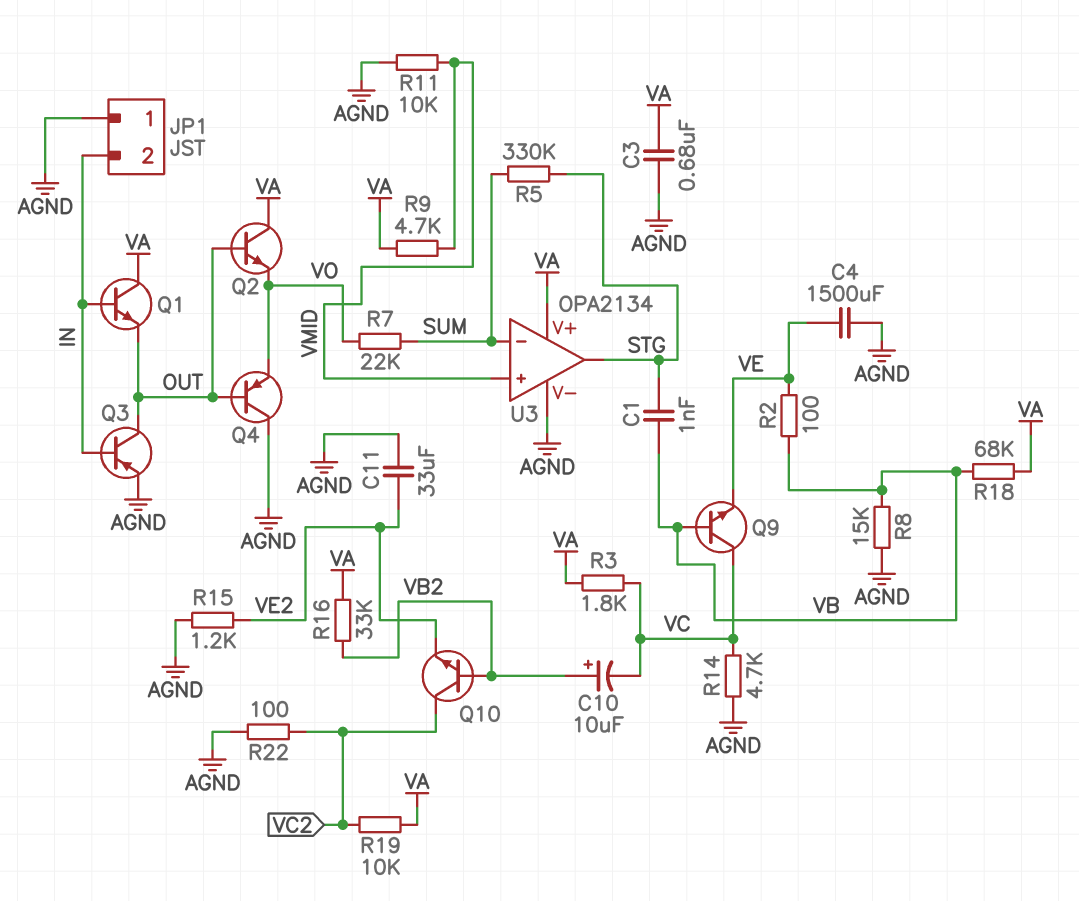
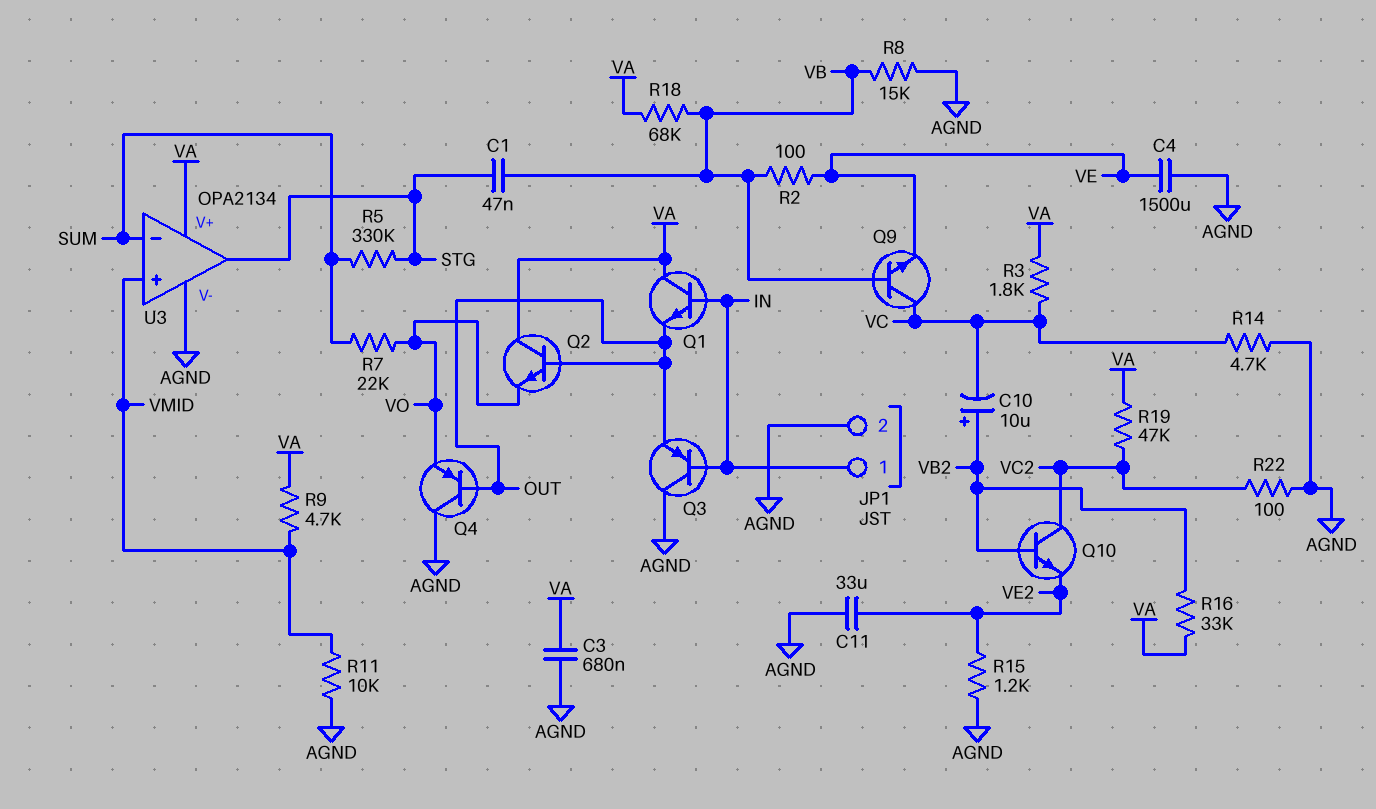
C1: 1nF (STG, VB) -> 47nF (STG, VB)
JP1 pin 1: AGND -> IN
JP1 pin 2: IN -> AGND
Q3: PNP (B IN, C OUT, E AGND) -> PNP (B IN, C AGND, E OUT)
R19: 10k (VA, VC2) -> 47k (VA, VC2)

